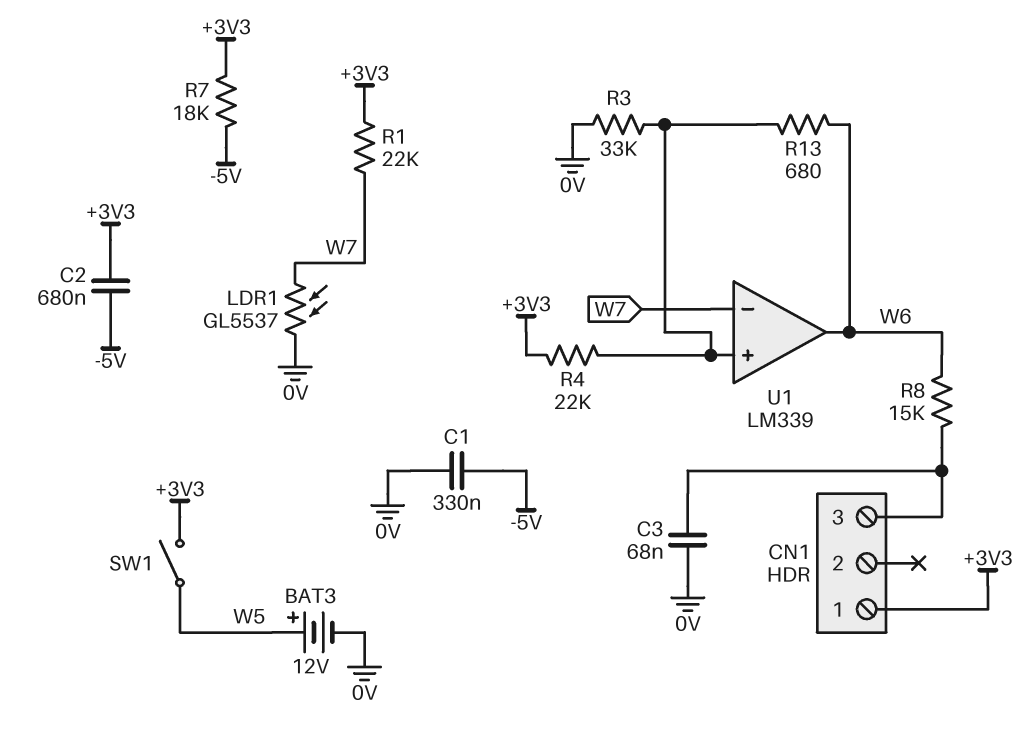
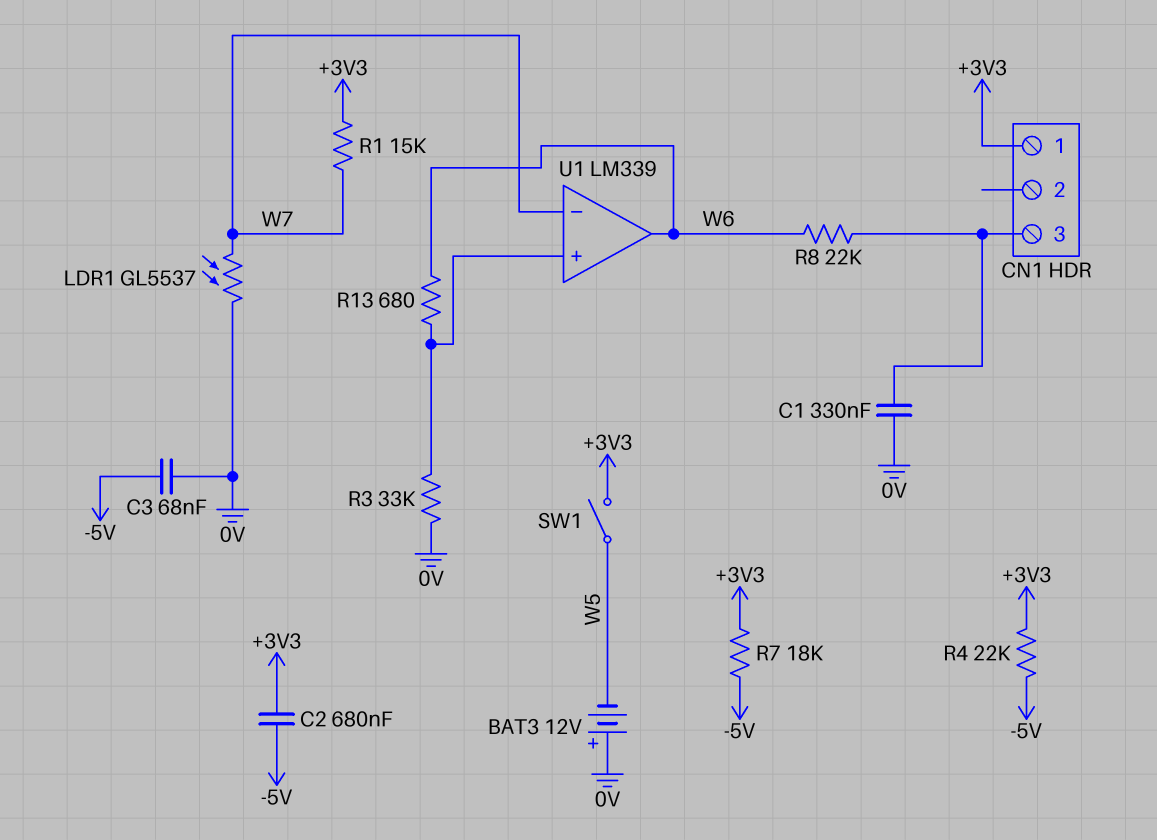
BAT3: 12V (plus W5, minus 0V) -> 12V (plus 0V, minus W5)
C1: 330nF (-5V, 0V) -> 330nF (0V, CN1/3)
C3: 68nF (0V, CN1/3) -> 68nF (-5V, 0V)
R1: 22k (+3V3, W7) -> 15k (+3V3, W7)
R4: 22k (+3V3, U1/in+) -> 22k (+3V3, -5V)
R8: 15k (CN1/3, W6) -> 22k (CN1/3, W6)

